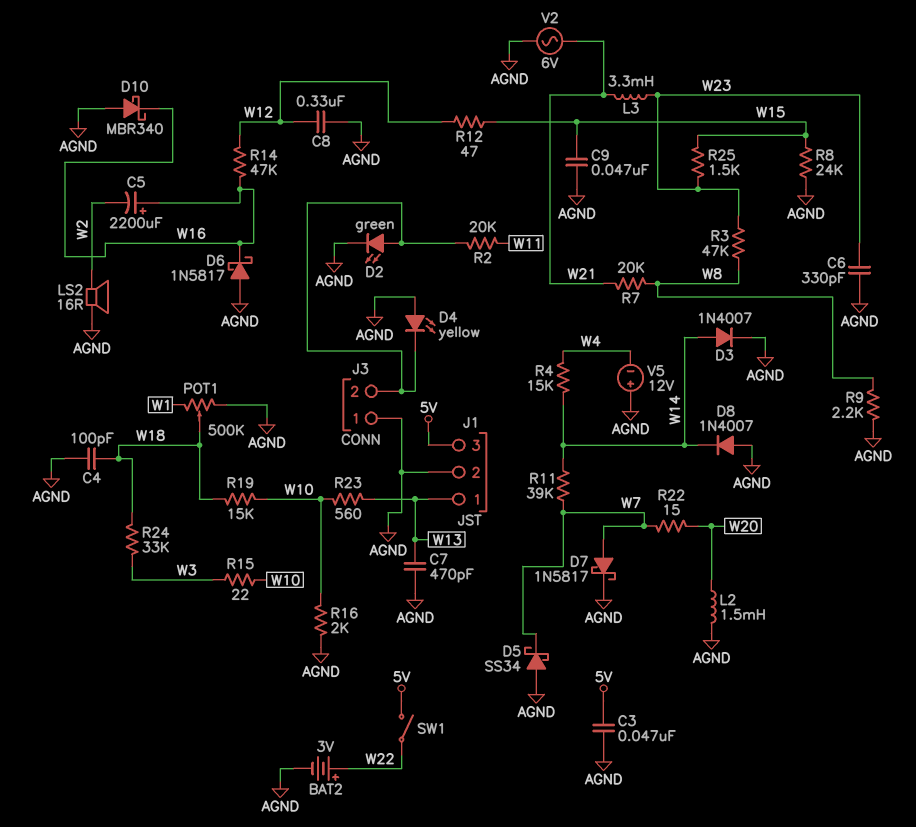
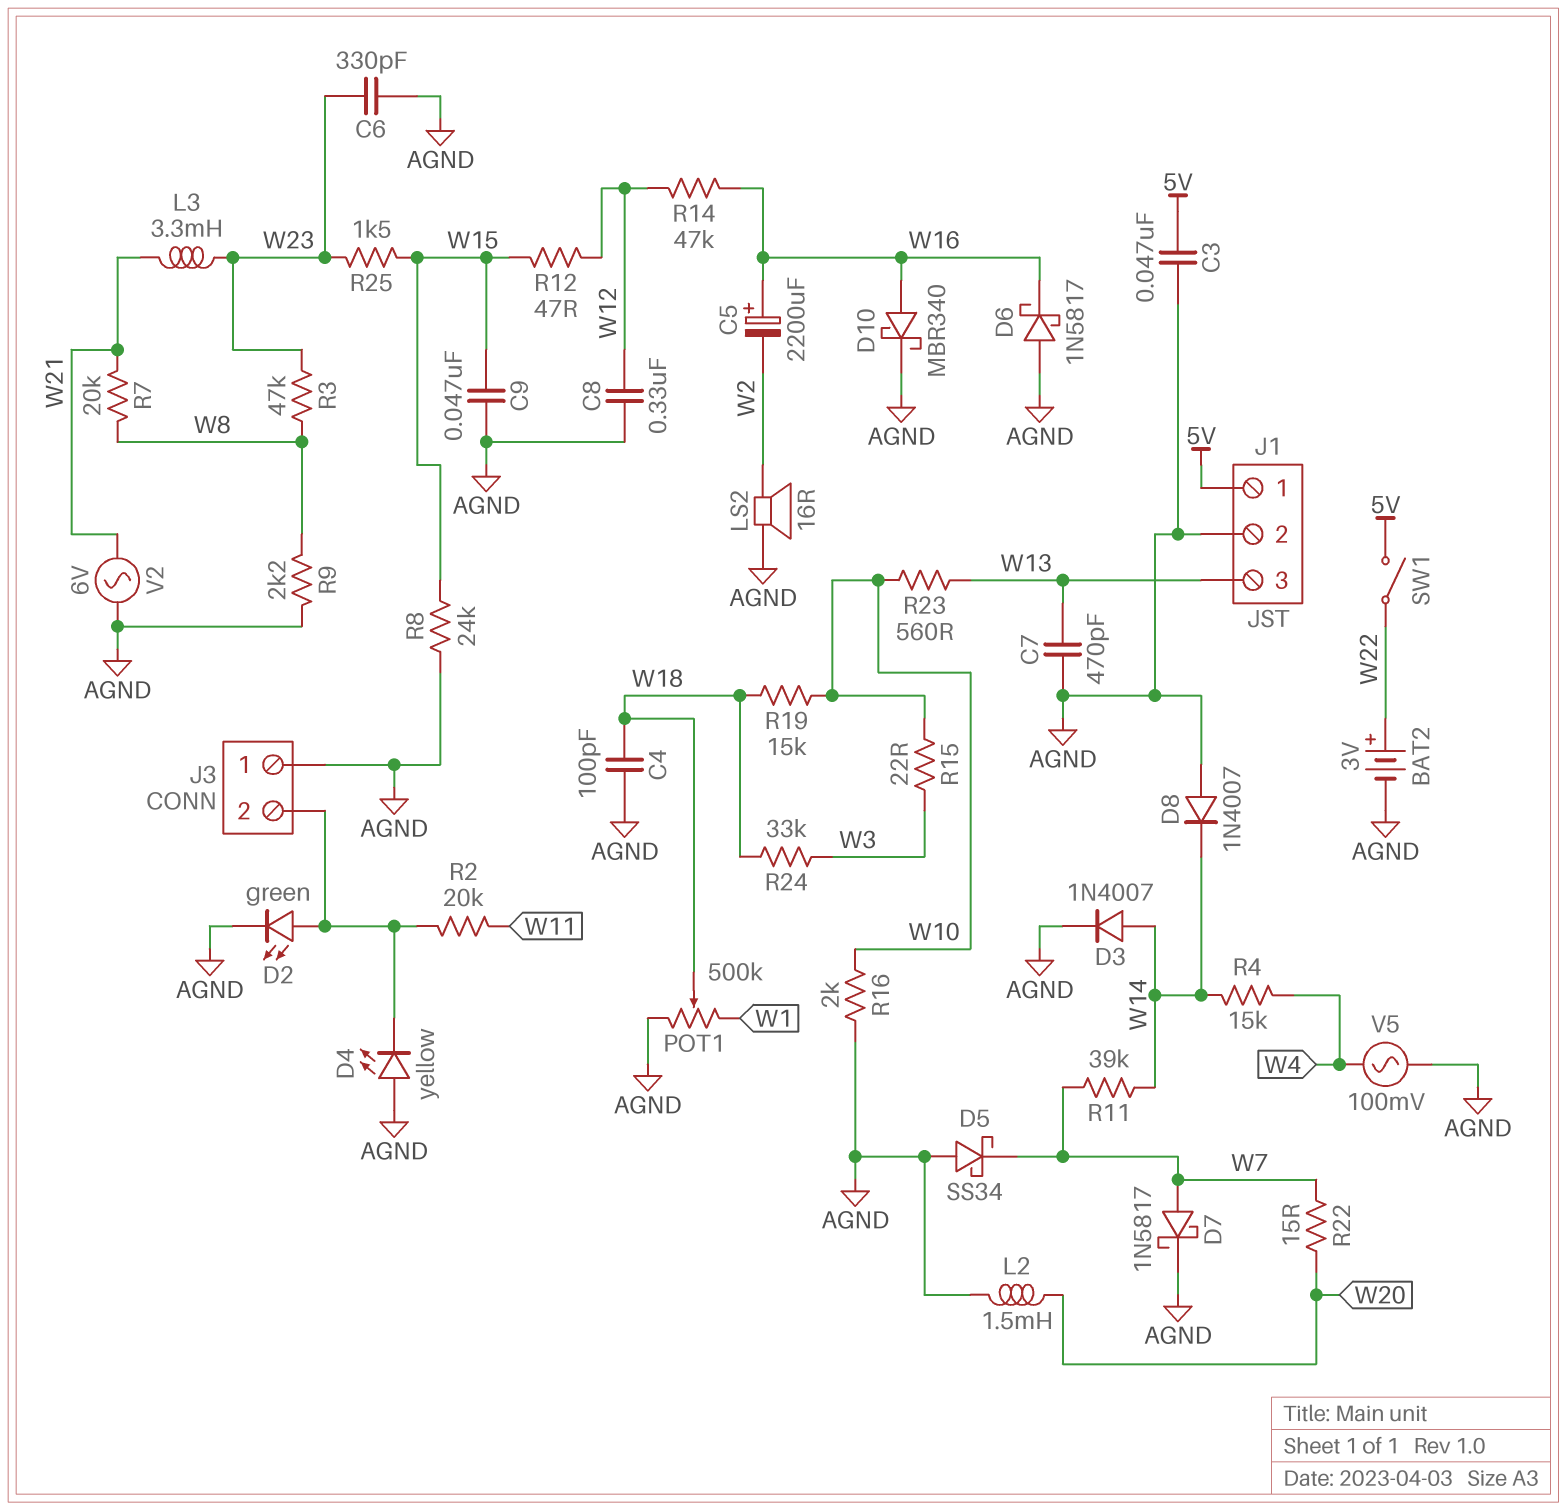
D10: schottky MBR340 (A AGND, K W16) -> schottky MBR340 (A W16, K AGND)
J1 pin 1: W13 -> 5V
J1 pin 3: 5V -> W13
V5: 12V (plus AGND, minus W4) -> AC 100mV (AGND, W4)

